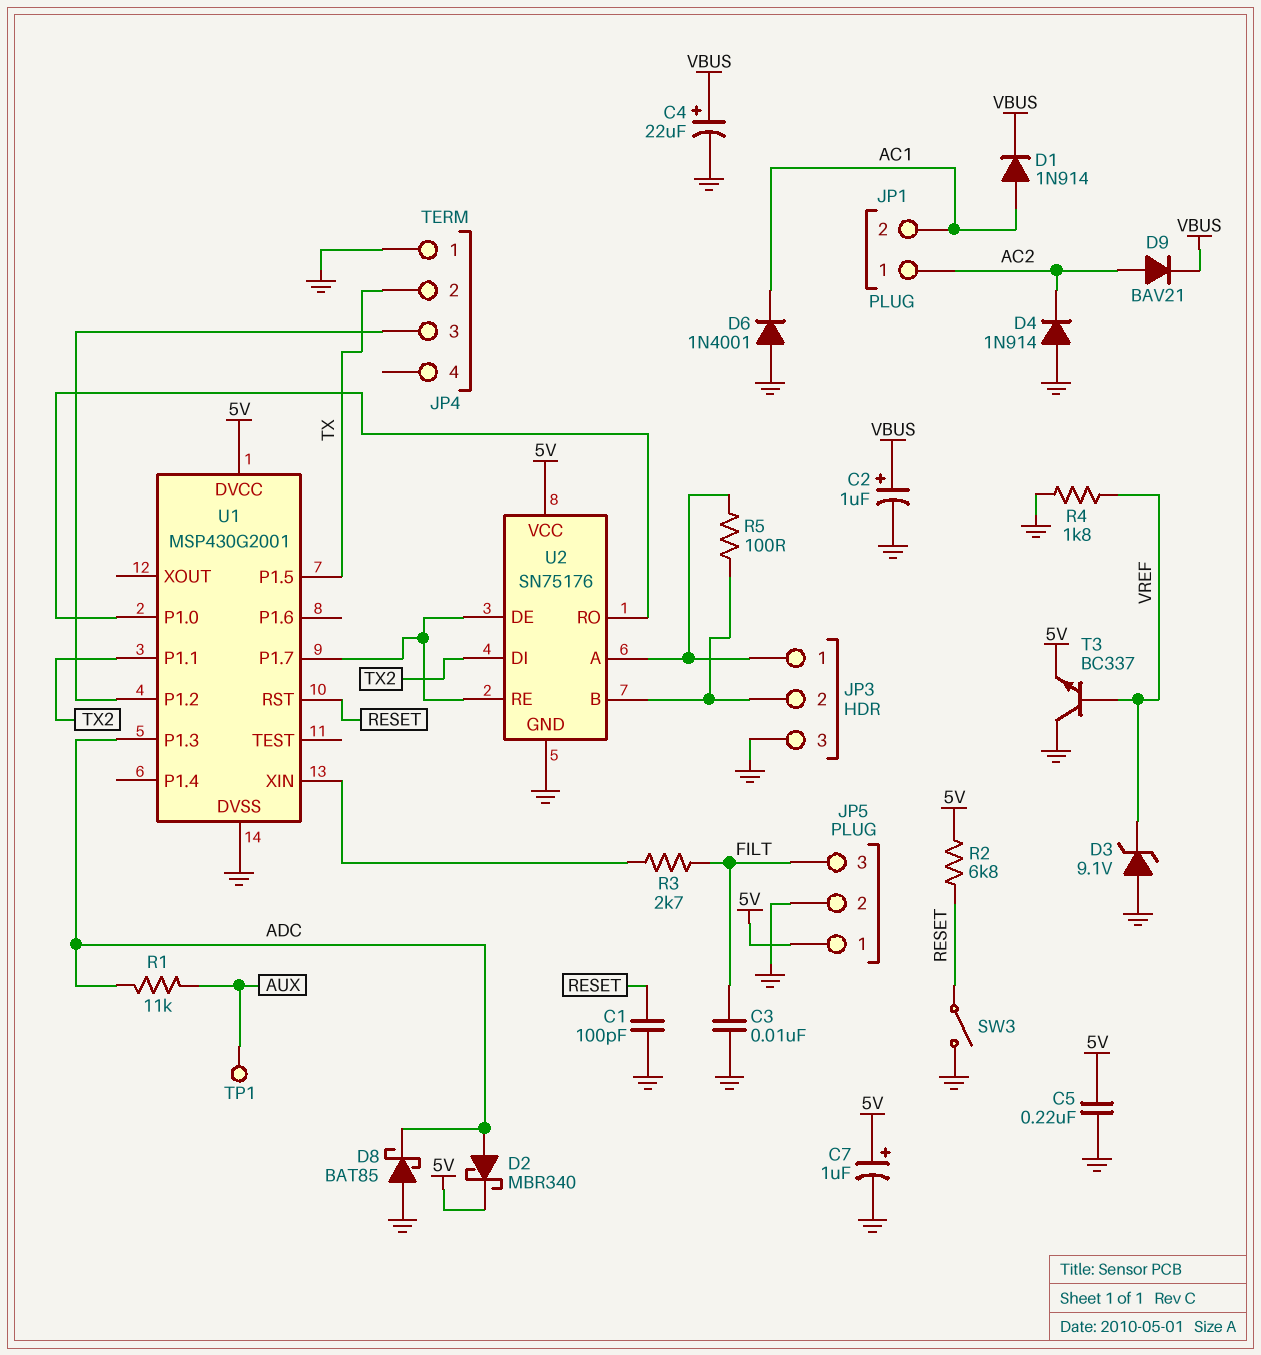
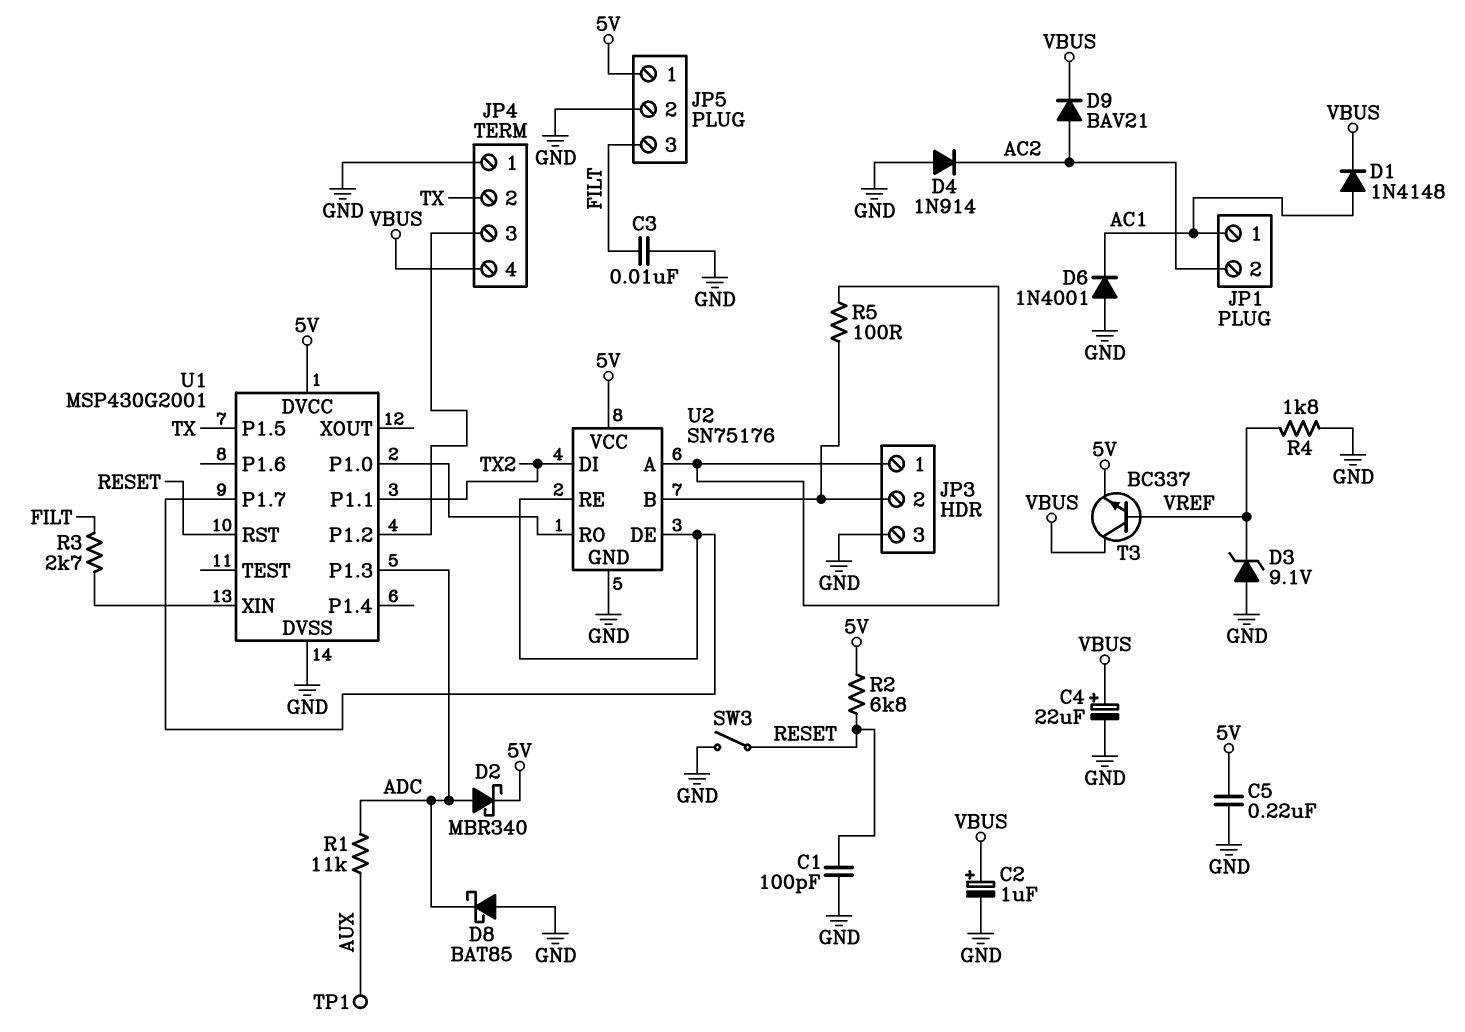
C7: 1uF (plus 5V, minus GND) -> none
D1: diode 1N914 (A AC1, K VBUS) -> diode 1N4148 (A AC1, K VBUS)
JP1 pin 1: AC2 -> AC1
JP1 pin 2: AC1 -> AC2
JP4 pin 4: none -> VBUS
T3: NPN BC337 (B VREF, C GND, E 5V) -> NPN BC337 (B VREF, C VBUS, E 5V)

